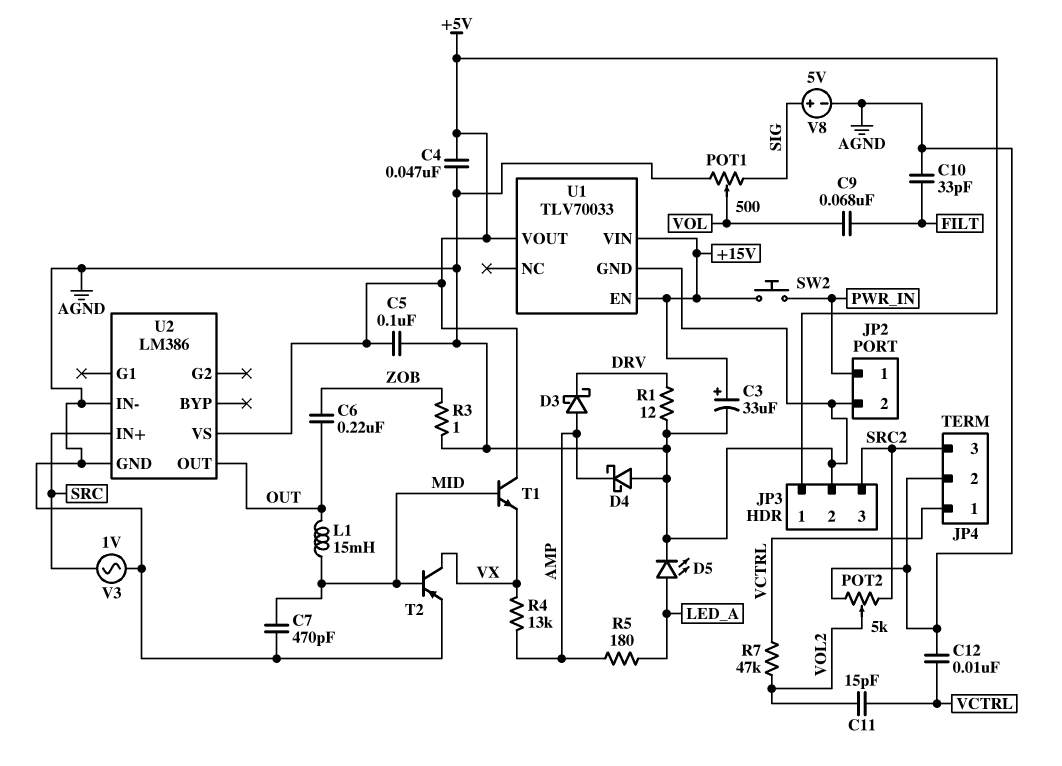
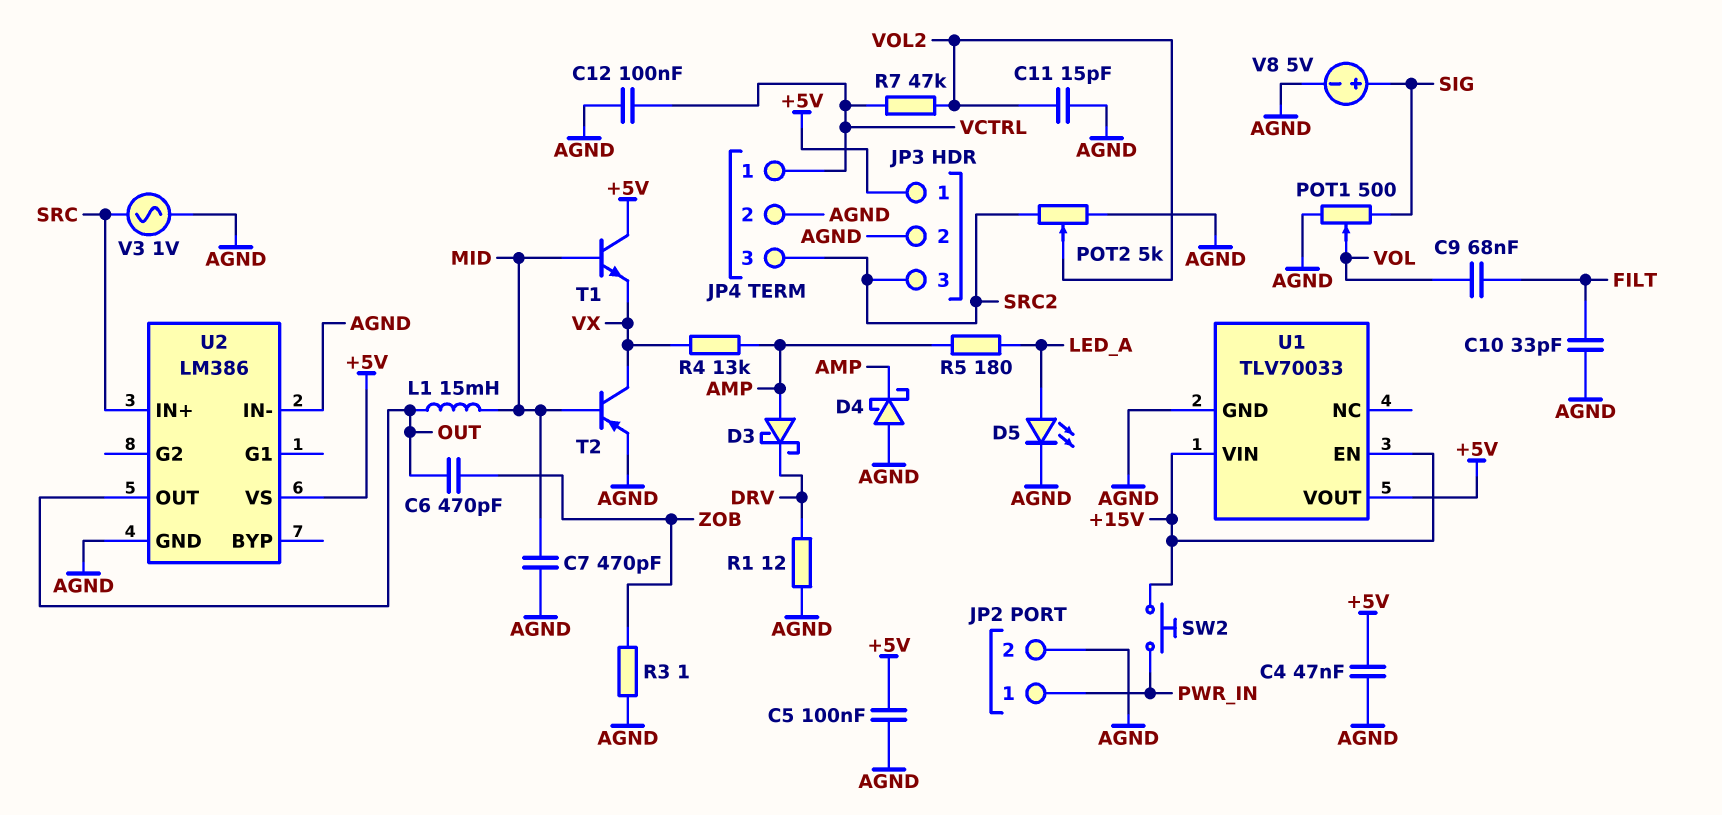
C3: 33uF (plus +15V, minus AGND) -> none
C6: 220nF (OUT, ZOB) -> 470pF (OUT, ZOB)
C11: 15pF (VCTRL, VOL2) -> 15pF (AGND, VOL2)
C12: 10nF (AGND, VCTRL) -> 100nF (AGND, VCTRL)

